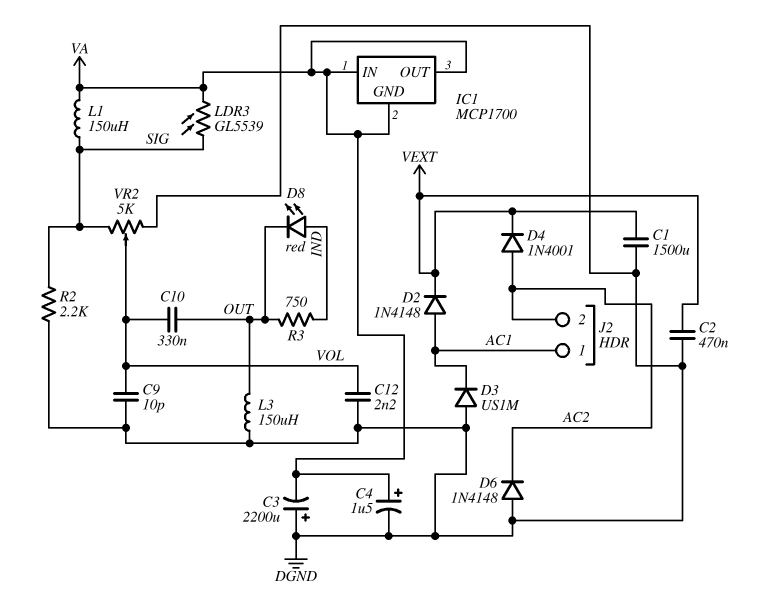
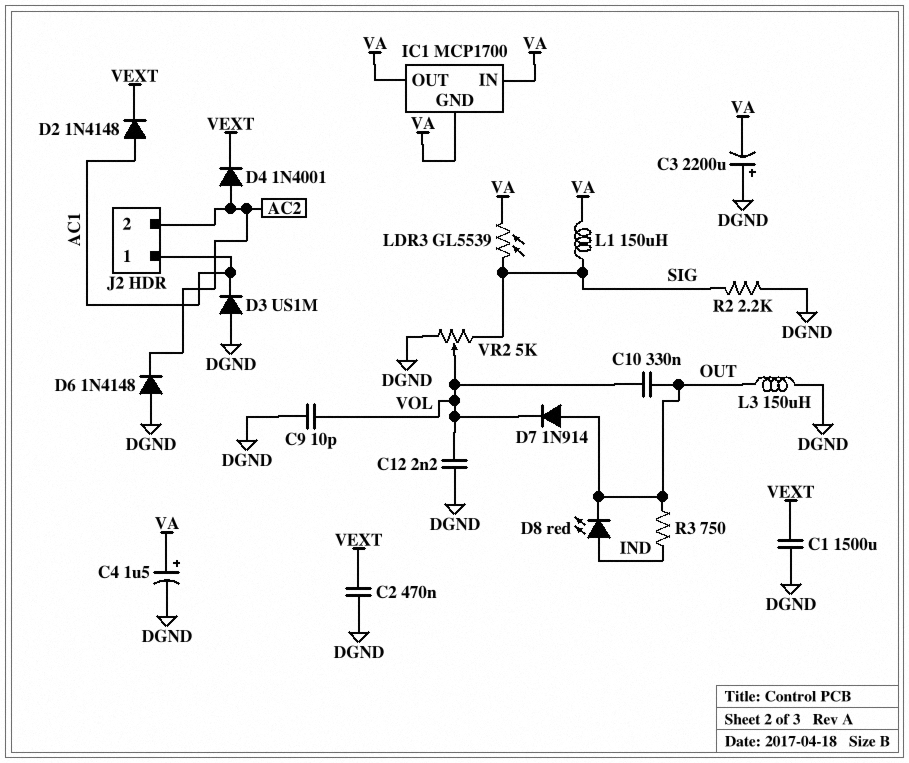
D7: none -> diode 1N914 (A OUT, K VOL)

